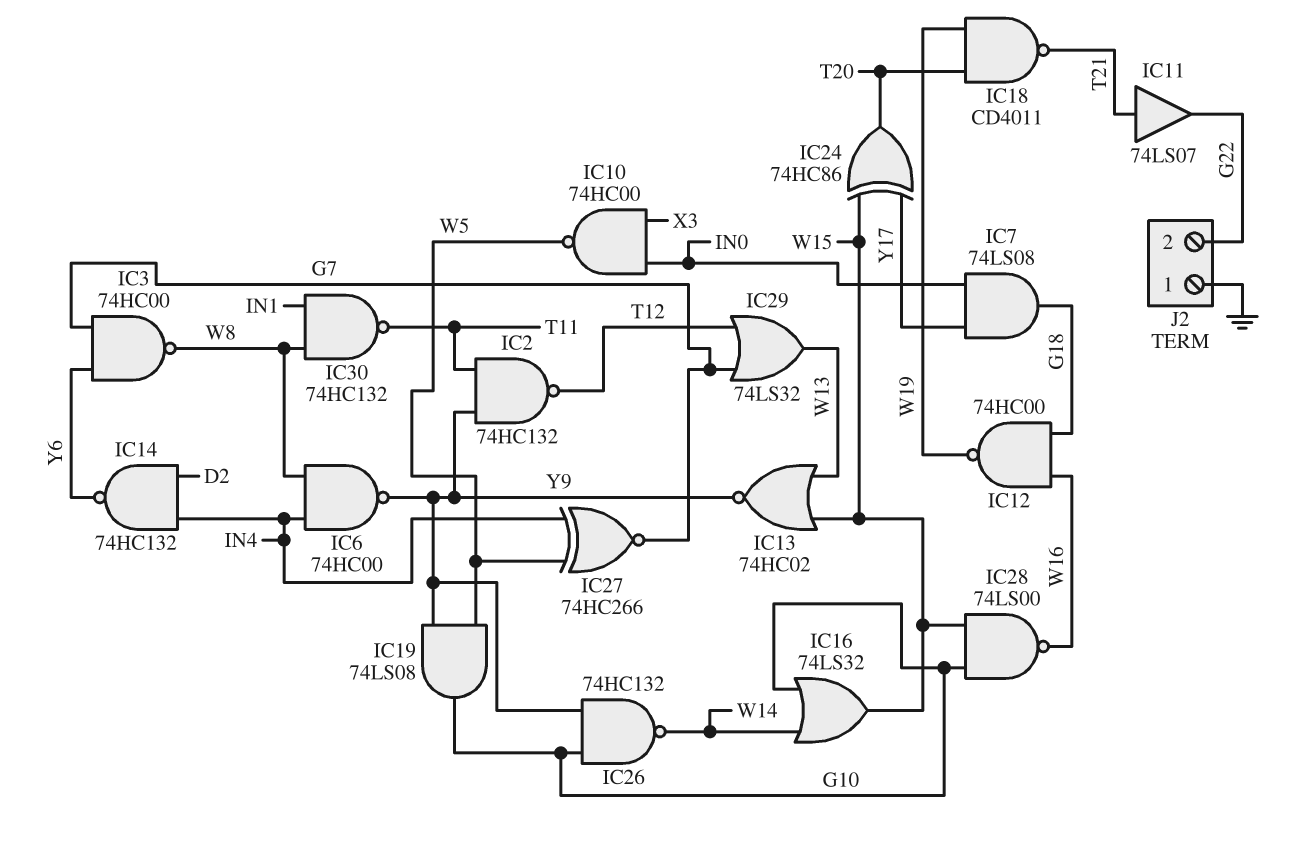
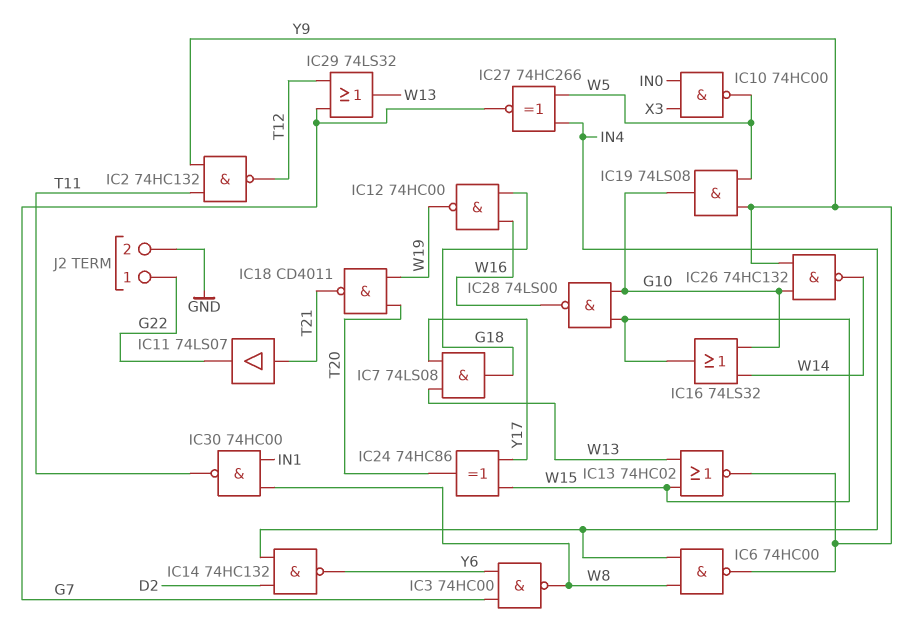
IC7: AND 74LS08 (in IN0, in Y17, out G18) -> AND 74LS08 (in W13, in Y17, out G18)
IC30: NAND 74HC132 (in IN1, in W8, out T11) -> NAND 74HC00 (in IN1, in W8, out T11)
J2 pin 1: GND -> G22
J2 pin 2: G22 -> GND

